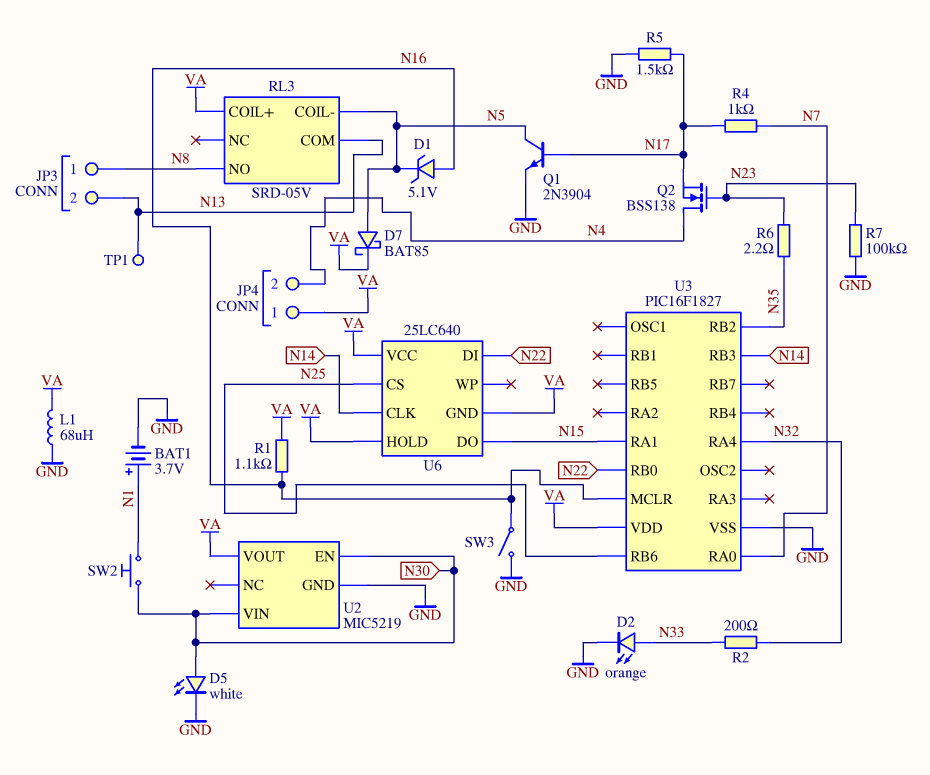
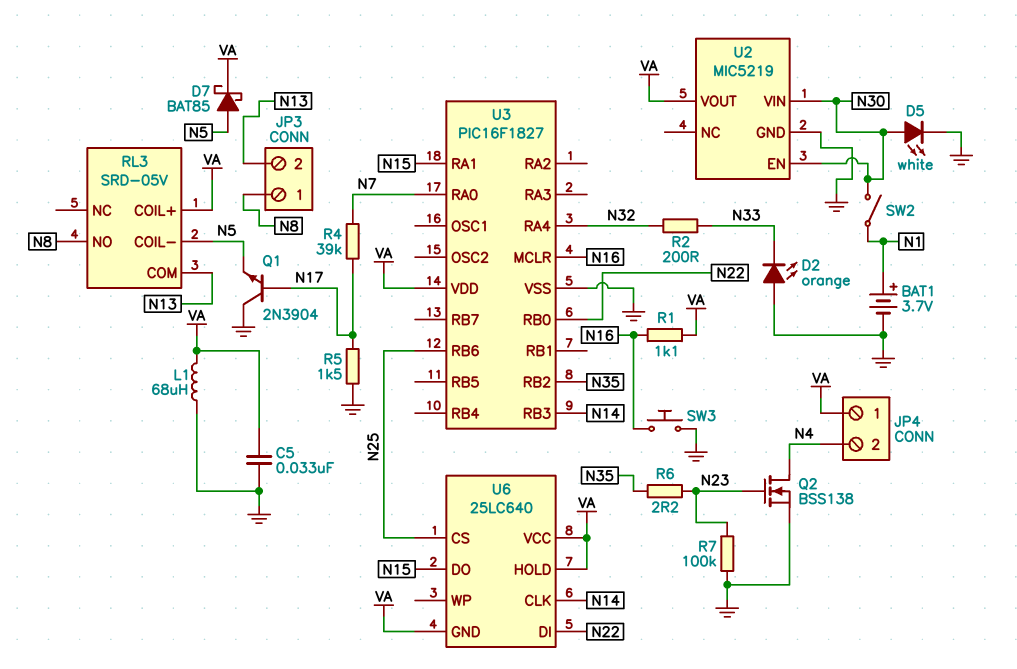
C5: none -> 33nF (GND, VA)
D1: zener 5.1V (A N16, K N5) -> none
D2: LED orange (A N33, K GND) -> LED orange (A GND, K N33)
Q1: NPN 2N3904 (B N17, C N5, E GND) -> NPN 2N3904 (B N17, C GND, E N5)
Q2: NMOS BSS138 (G N23, D N4, S N17) -> NMOS BSS138 (G N23, D N4, S GND)
R4: 1k (N7, N17) -> 39k (N7, N17)
SW2: button (N1, N30) -> switch (N1, N30)
SW3: switch (GND, N16) -> button (GND, N16)
TP1: test point (N13) -> none

